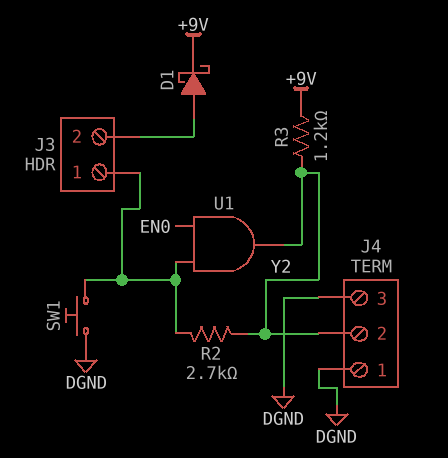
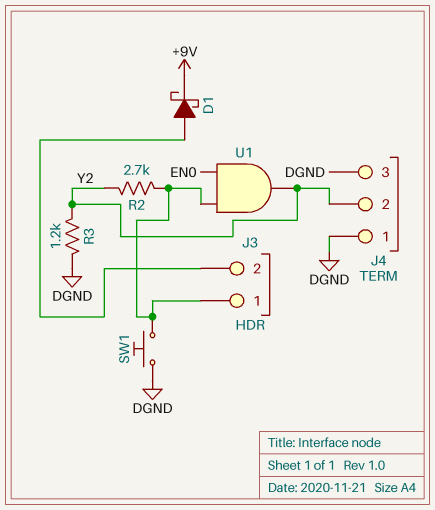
R3: 1.2k (+9V, Y2) -> 1.2k (DGND, Y2)

